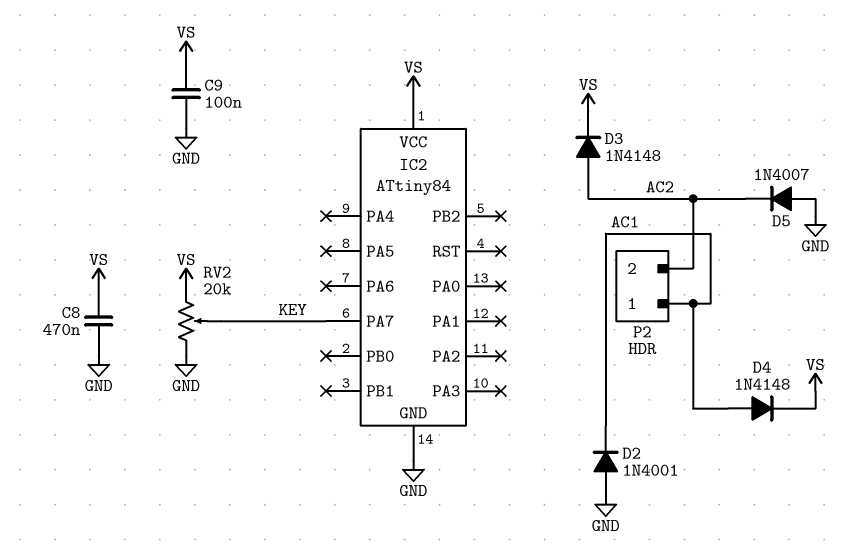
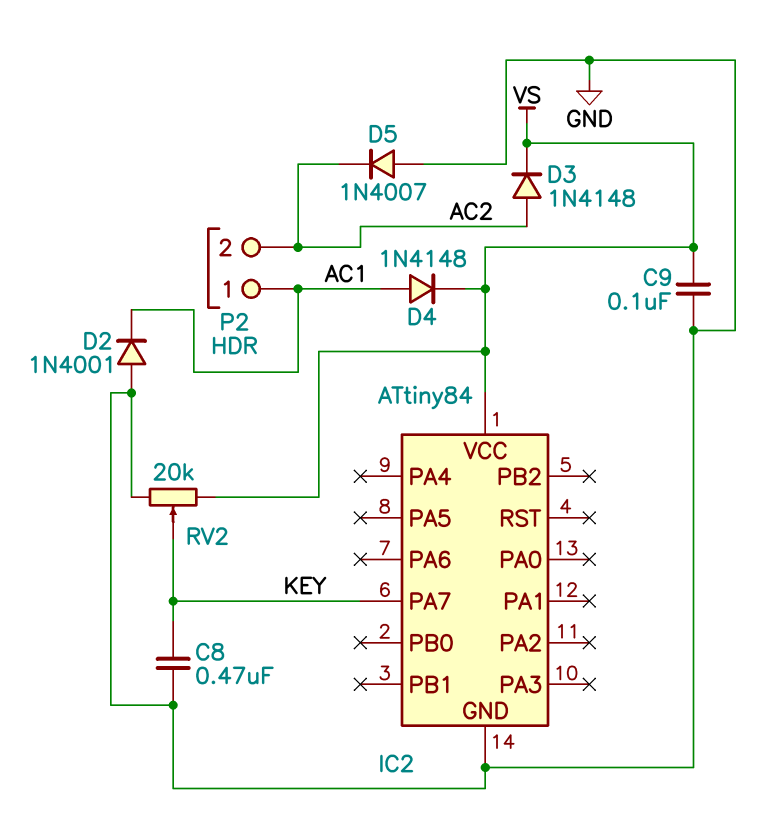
C8: 470nF (GND, VS) -> 470nF (GND, KEY)

